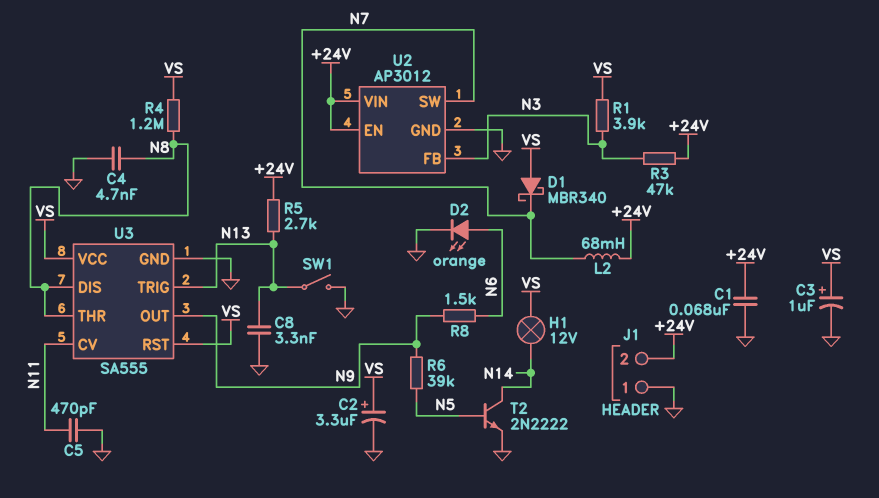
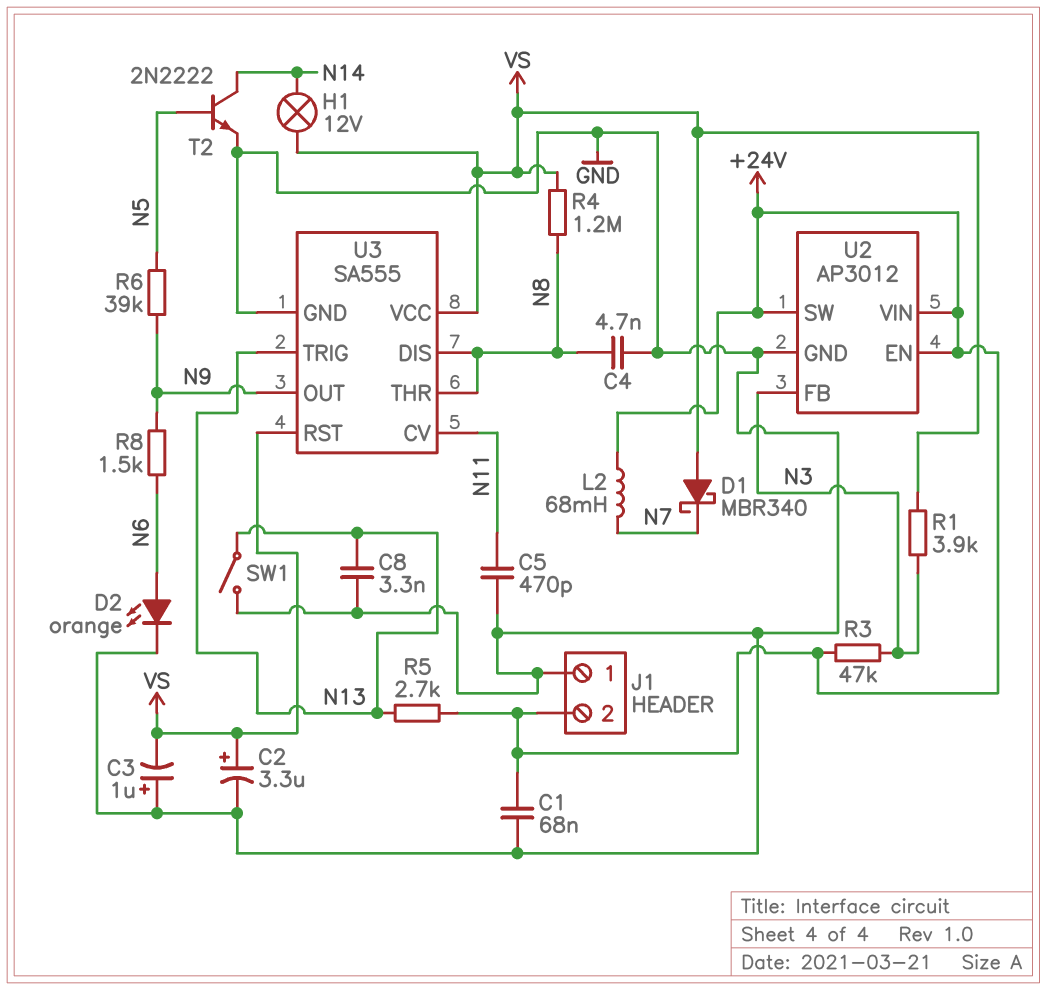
C3: 1uF (plus VS, minus GND) -> 1uF (plus GND, minus VS)
U2 pin SW: N7 -> +24V

